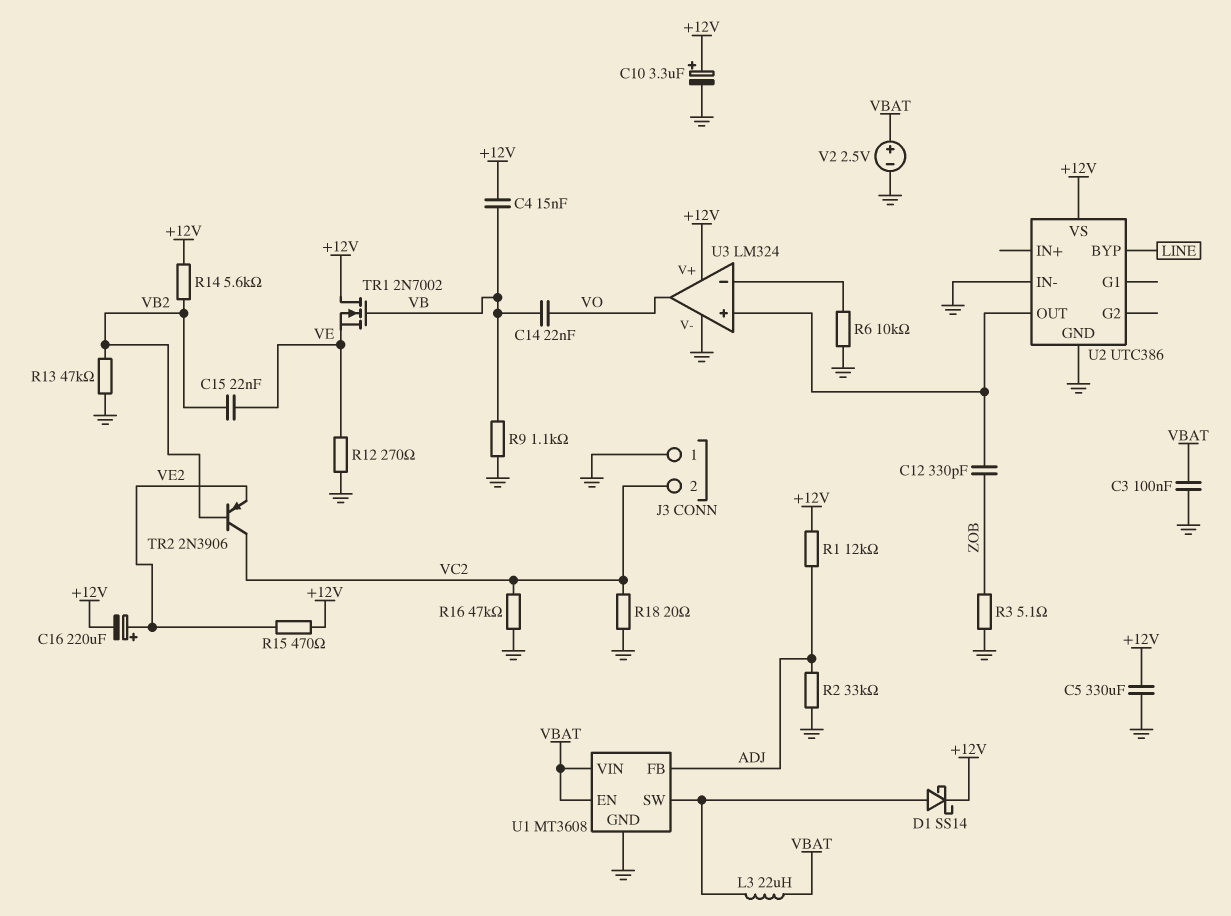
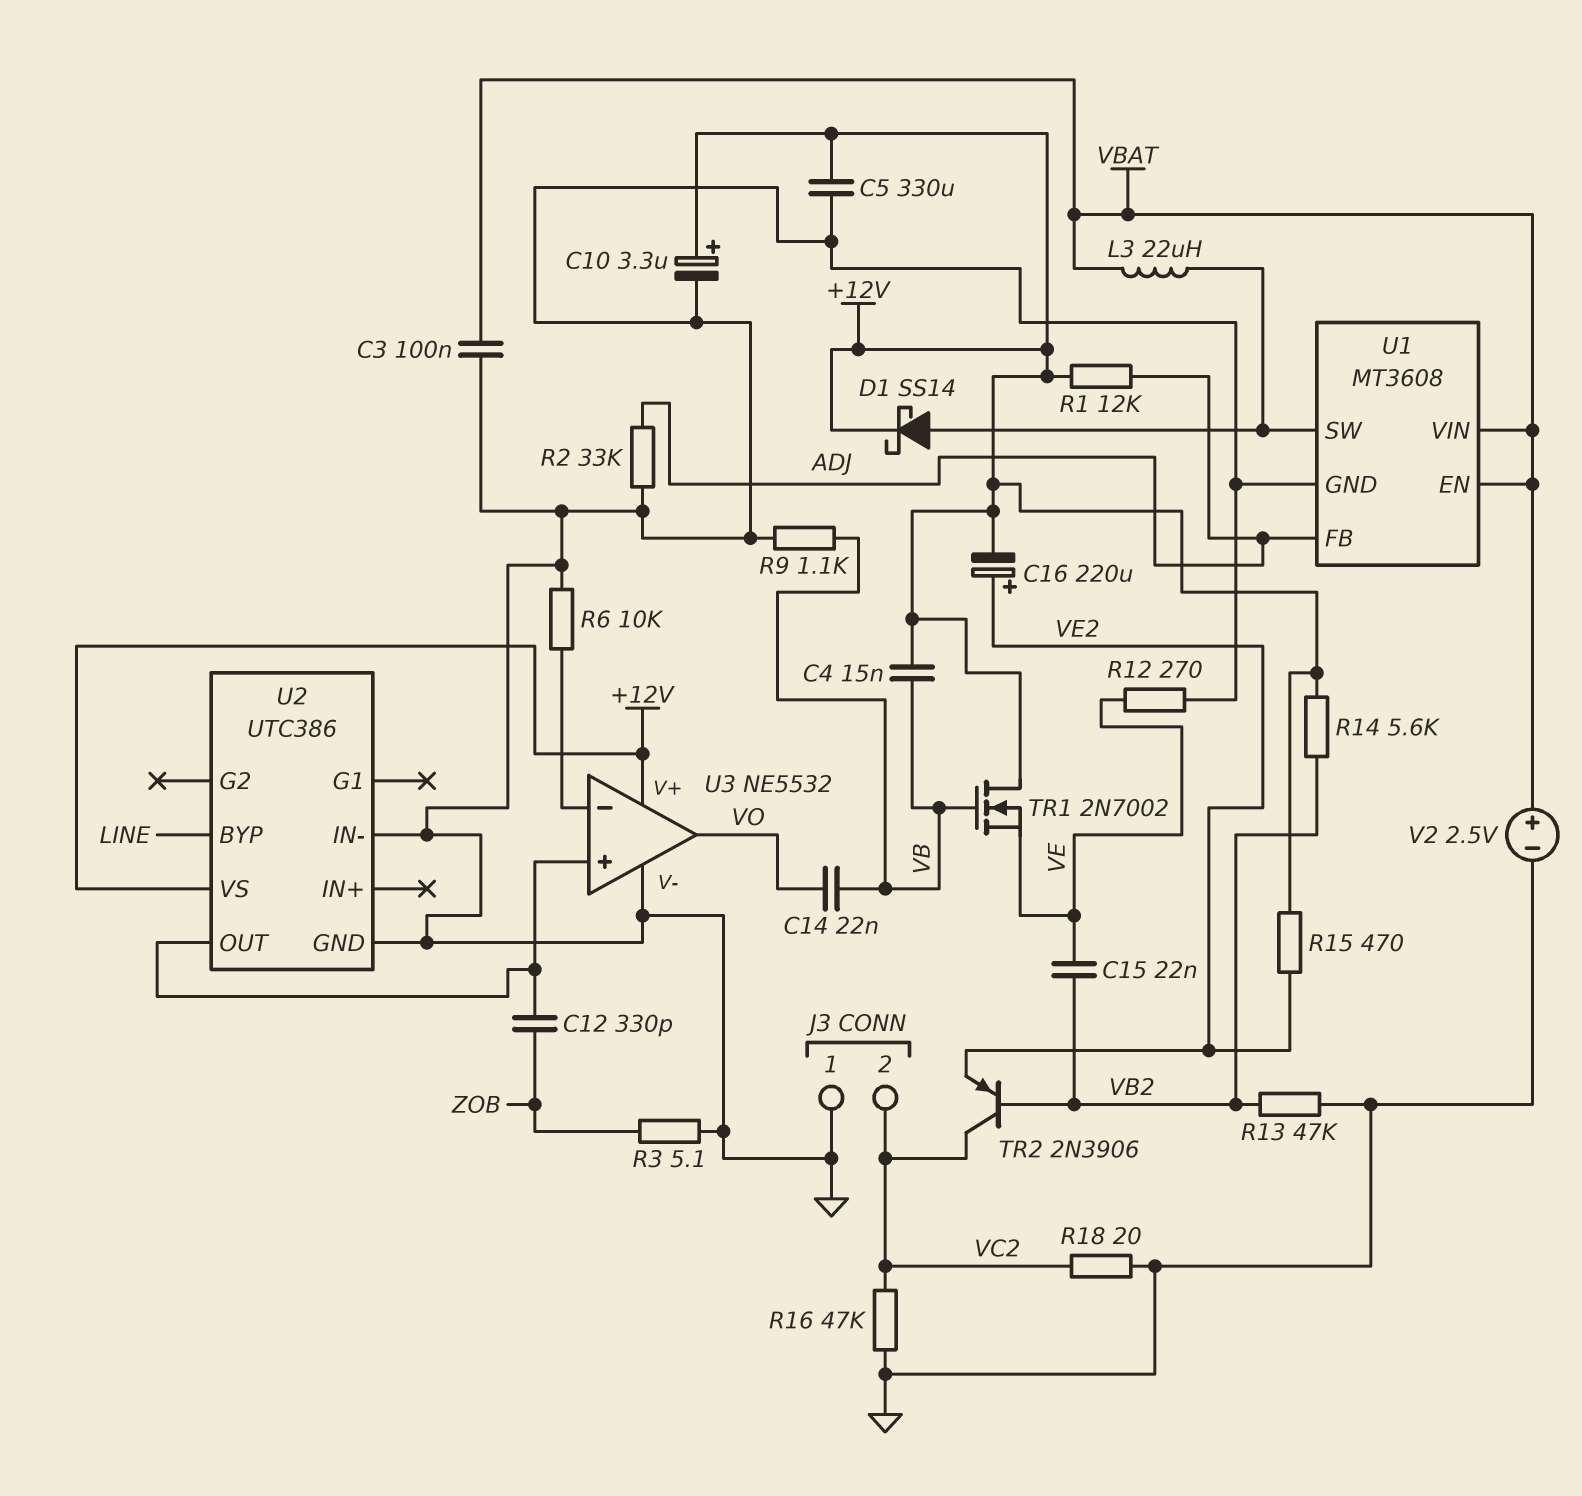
U3: LM324 -> NE5532

